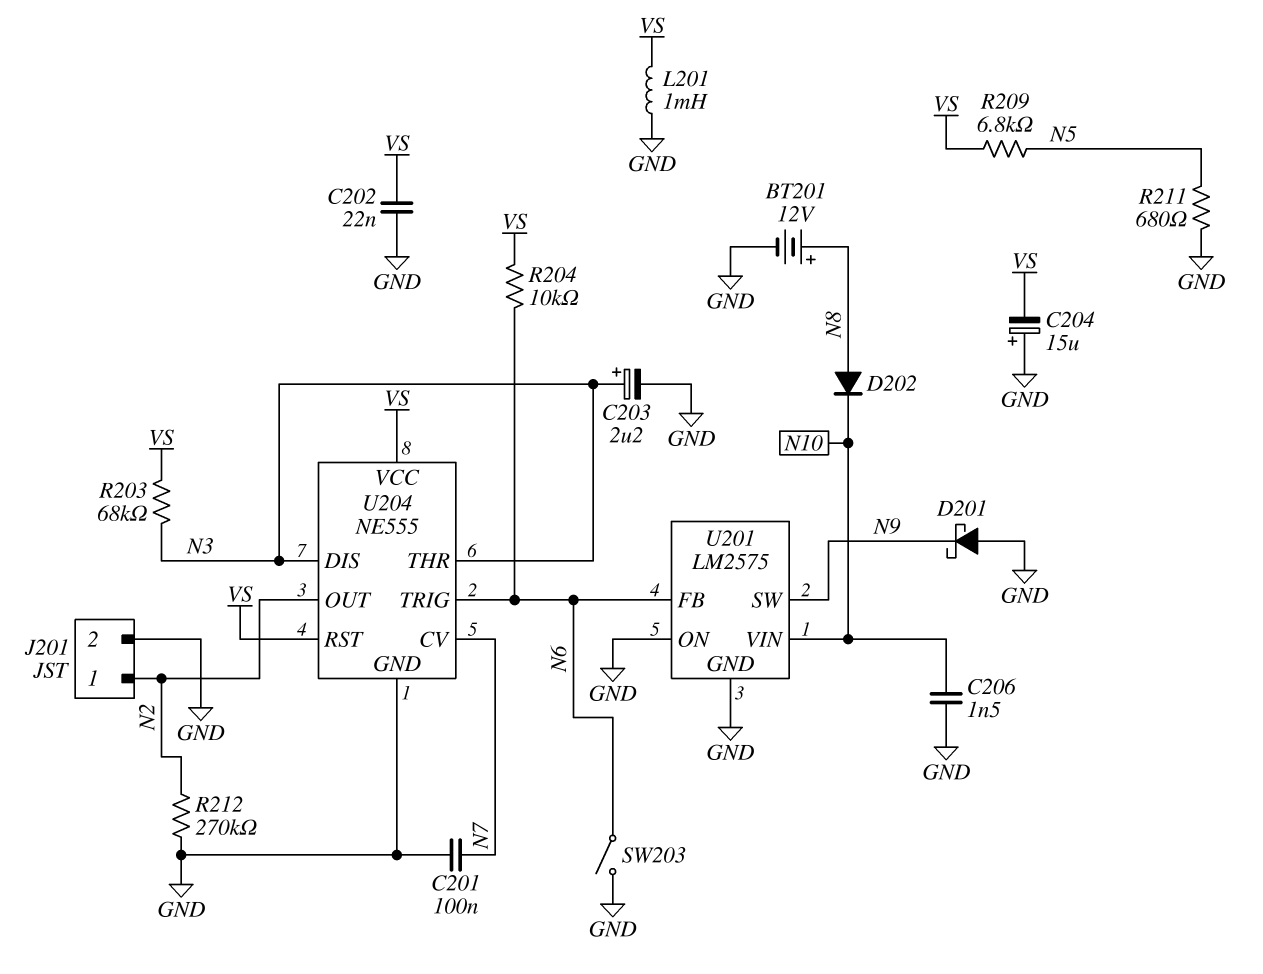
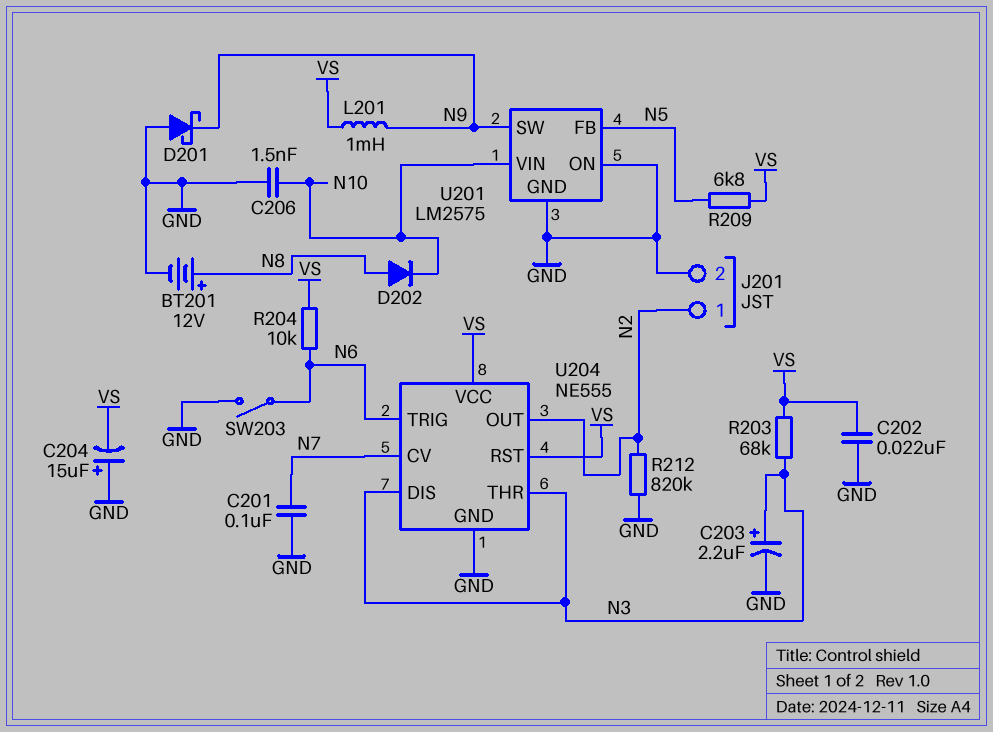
L201: 1mH (GND, VS) -> 1mH (N9, VS)
R211: 680 (GND, N5) -> none
R212: 270k (GND, N2) -> 820k (GND, N2)
U201 pin FB: N6 -> N5

